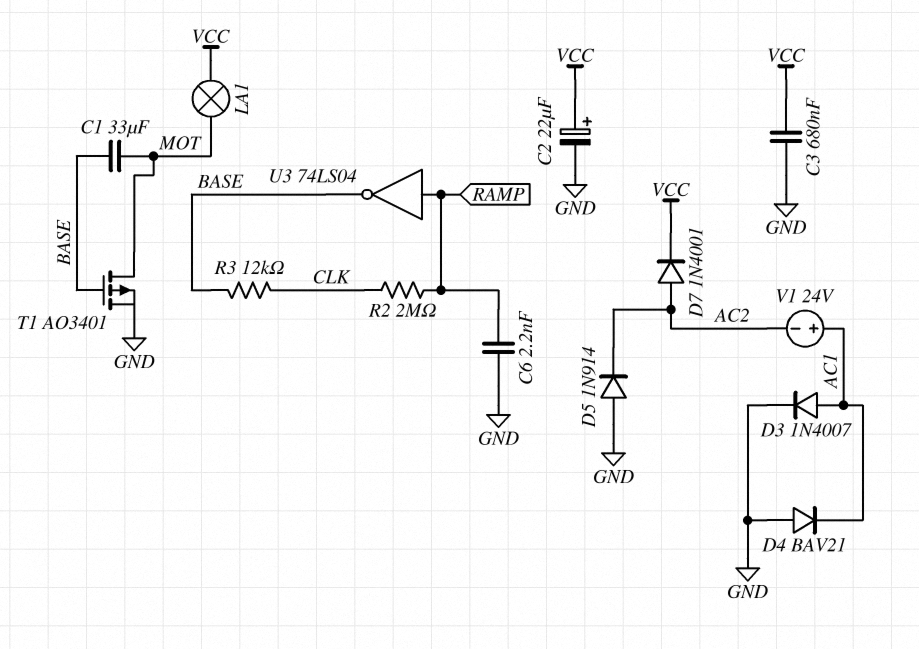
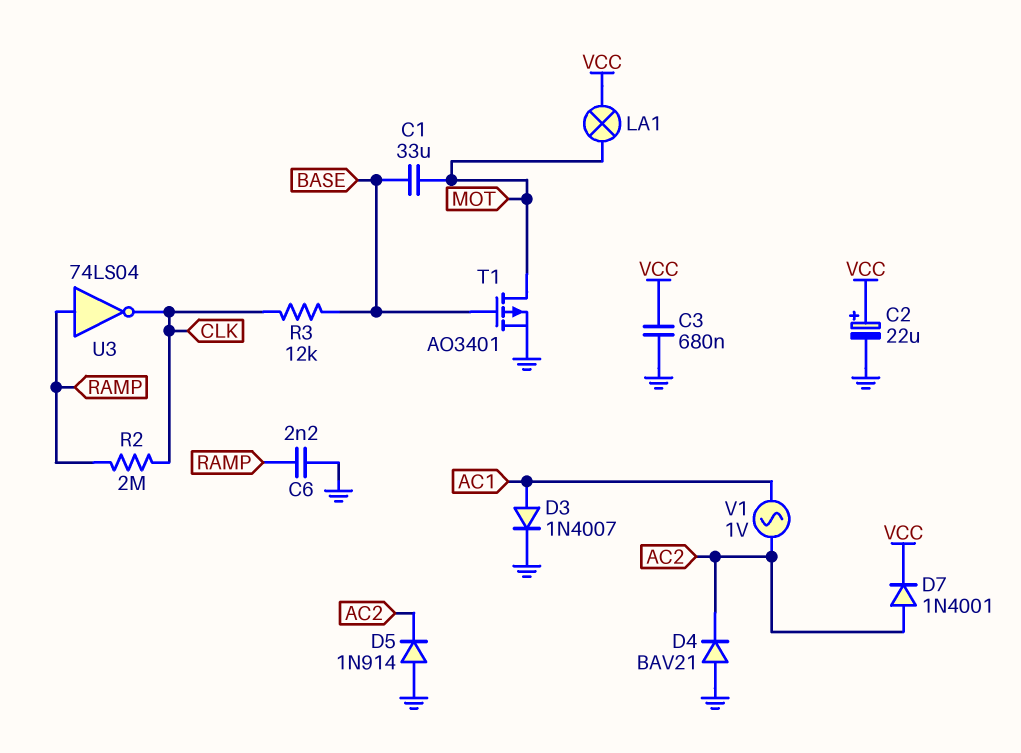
D4: diode BAV21 (A GND, K AC1) -> diode BAV21 (A GND, K AC2)
U3: NOT 74LS04 (in RAMP, out BASE) -> NOT 74LS04 (in RAMP, out CLK)
V1: 24V (plus AC1, minus AC2) -> AC 1V (AC1, AC2)

